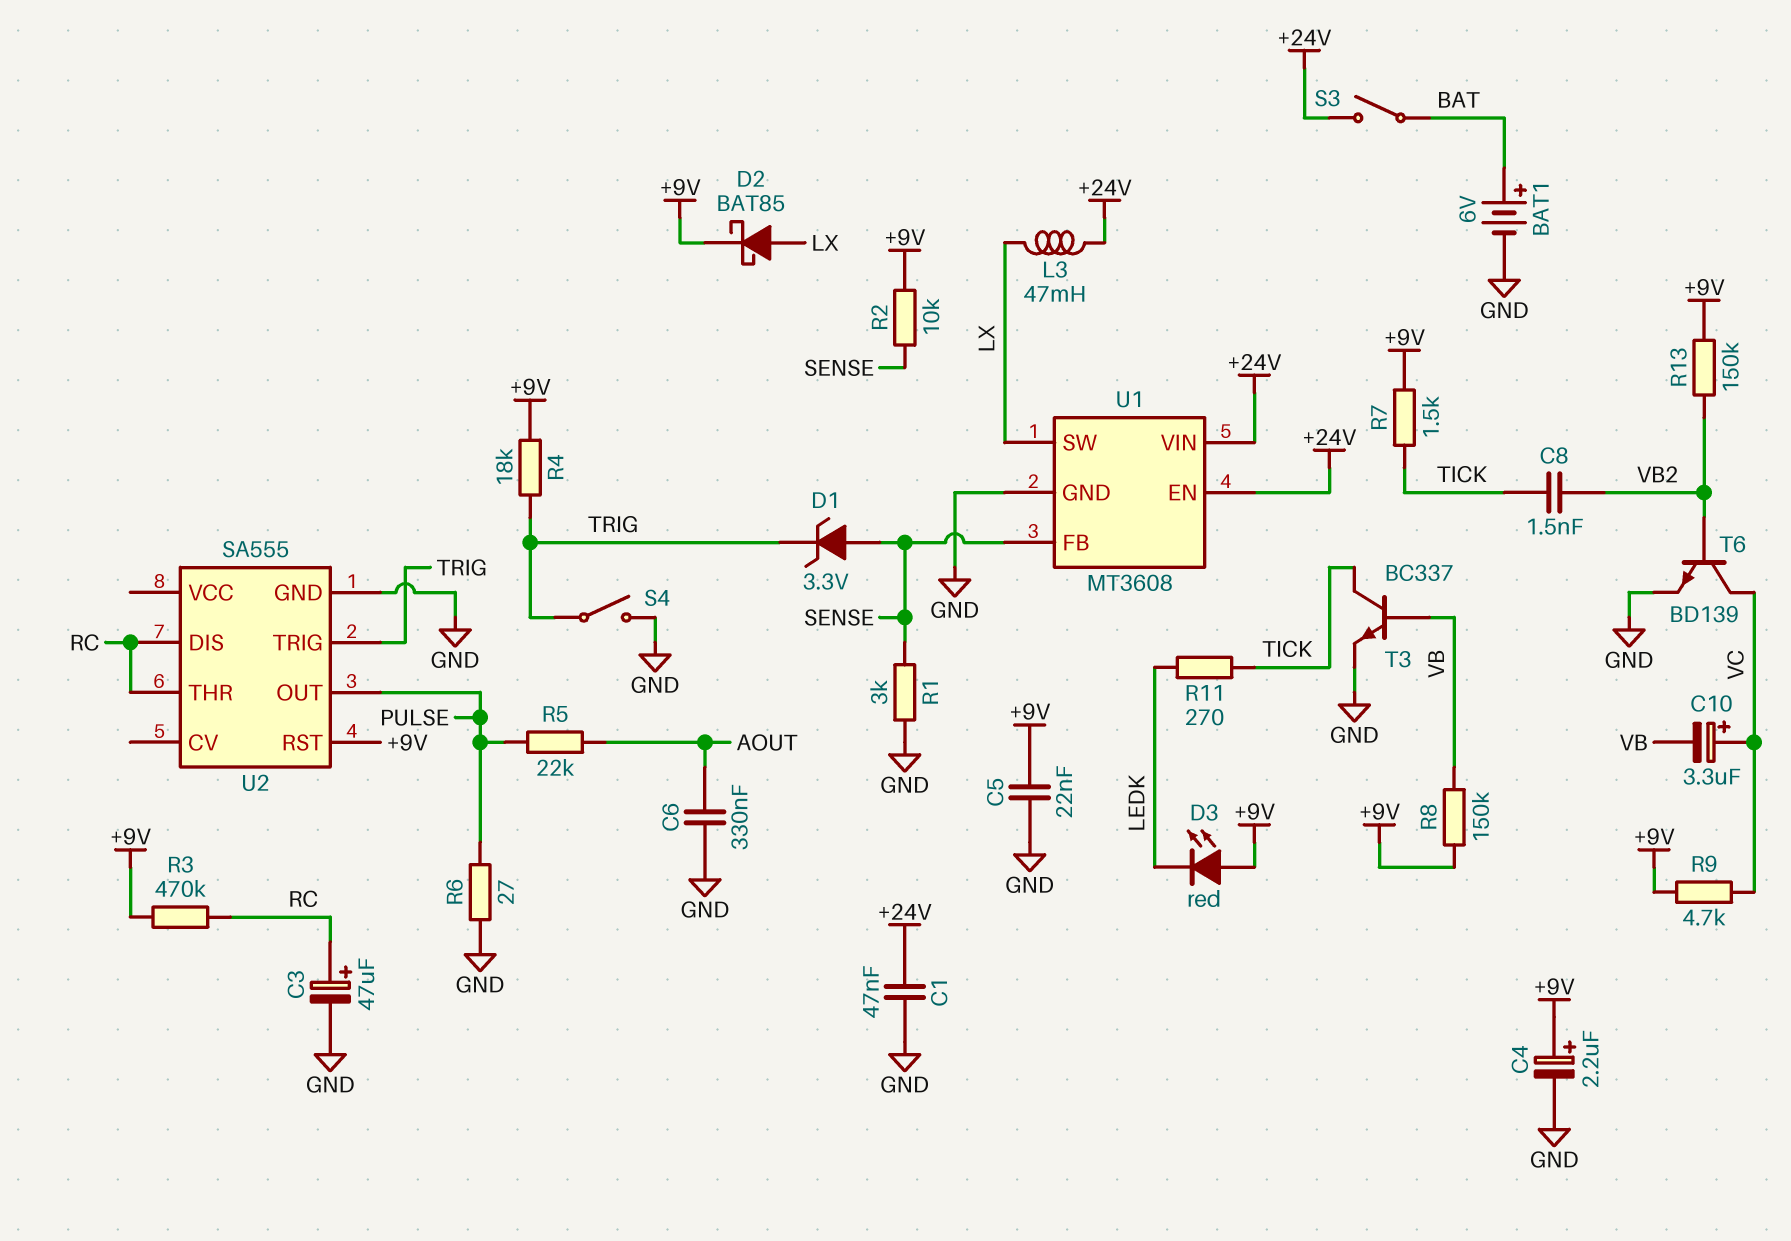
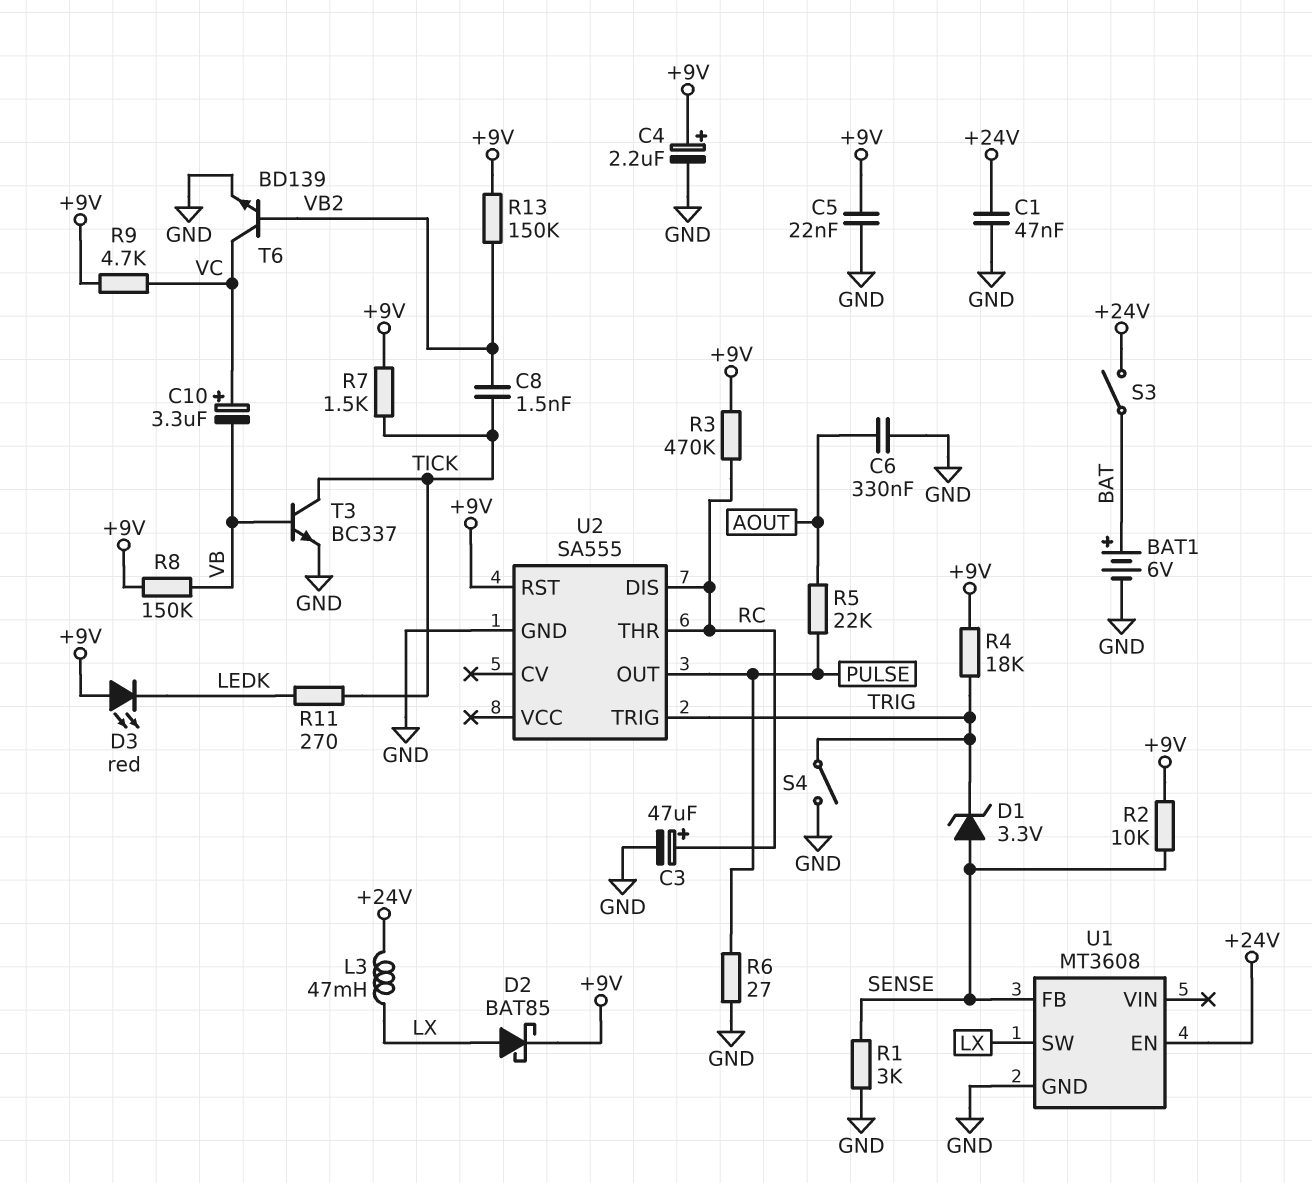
U1 pin VIN: +24V -> none

